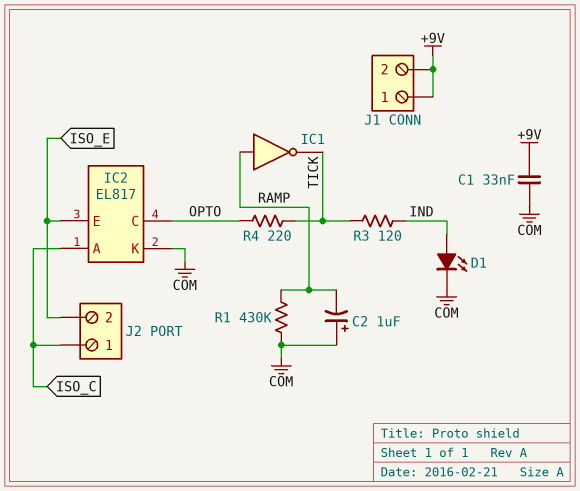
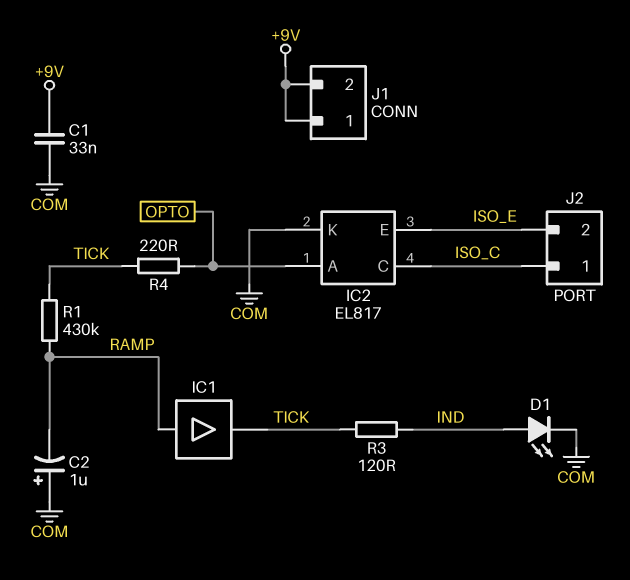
IC1: NOT (in RAMP, out TICK) -> buffer (in RAMP, out TICK)
IC2 pin A: ISO_C -> OPTO
IC2 pin C: OPTO -> ISO_C
R1: 430k (COM, RAMP) -> 430k (RAMP, TICK)

